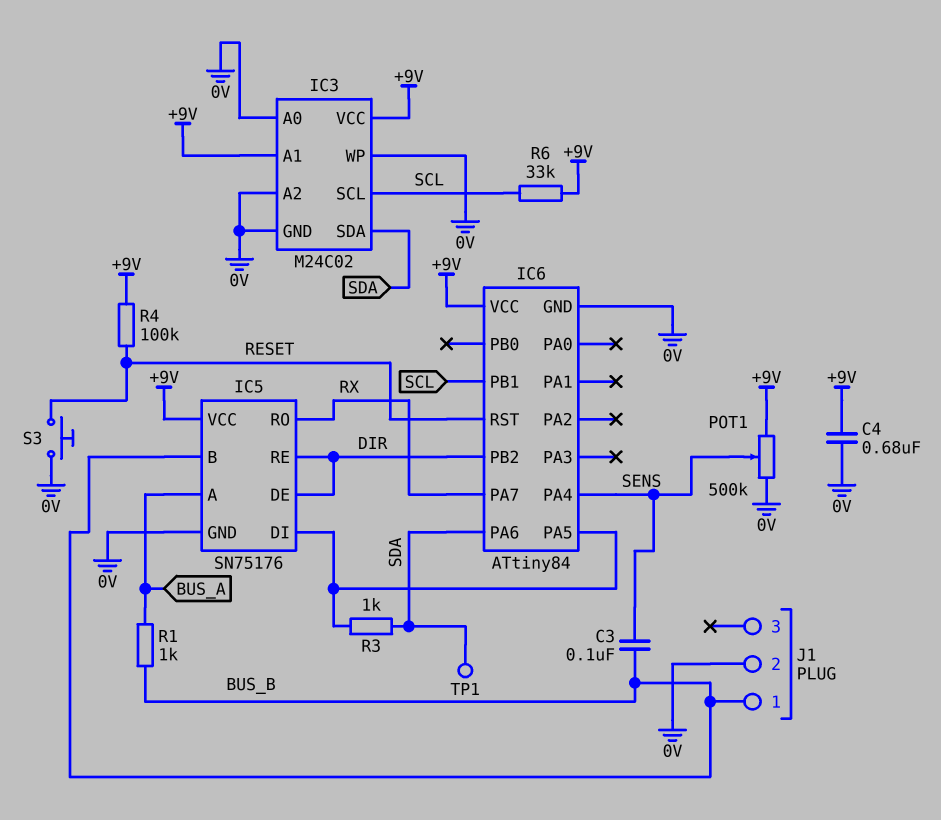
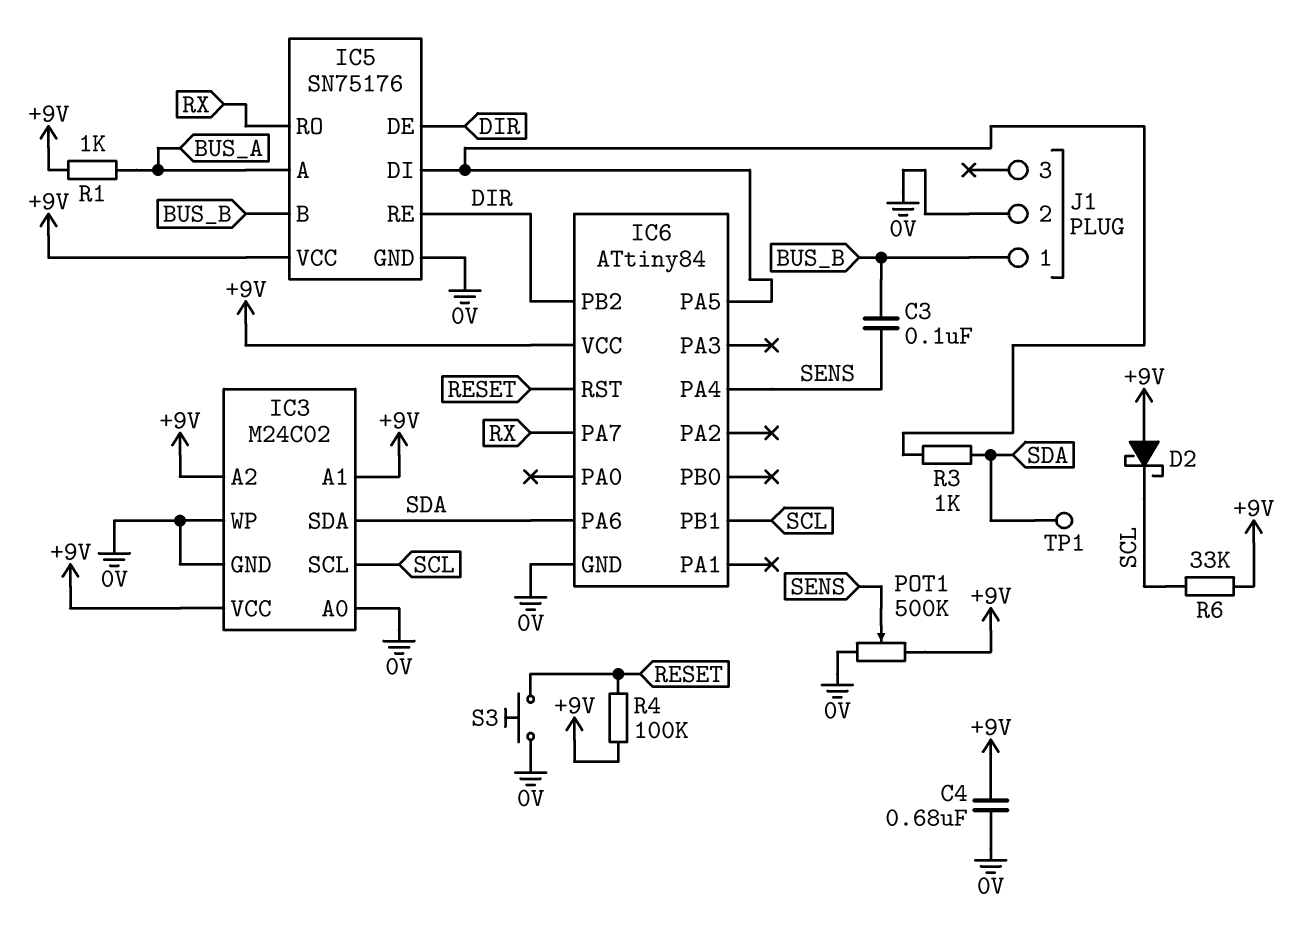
D2: none -> schottky (A +9V, K SCL)
IC3 pin A2: 0V -> +9V
R1: 1k (BUS_A, BUS_B) -> 1k (+9V, BUS_A)

